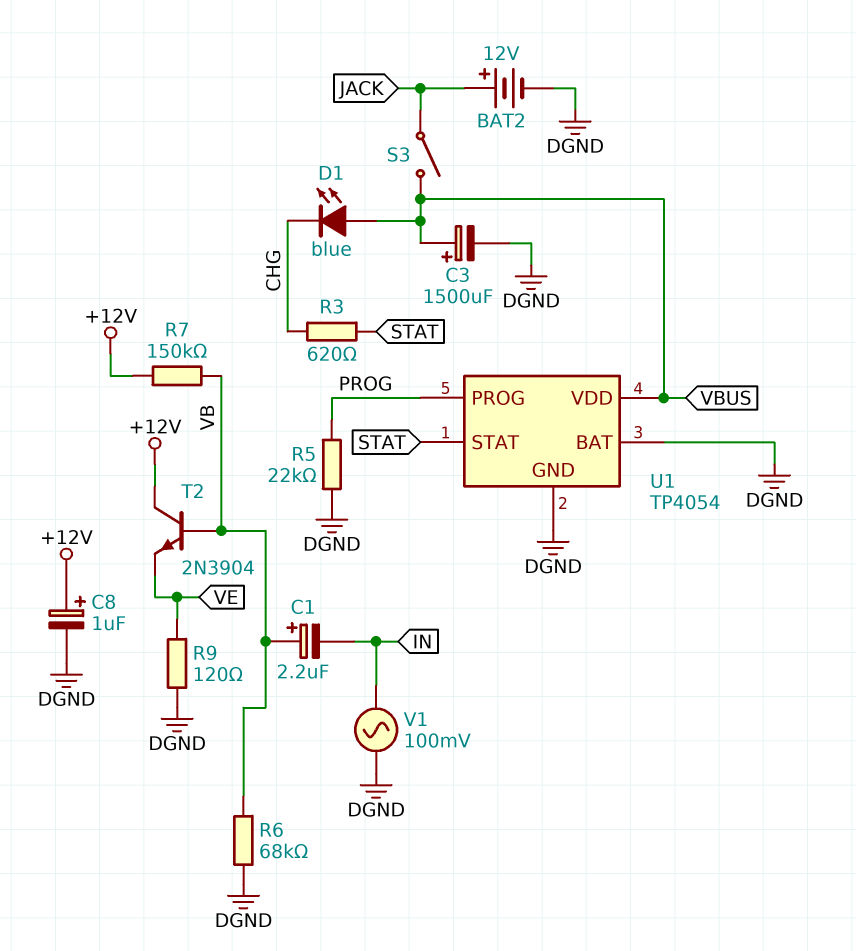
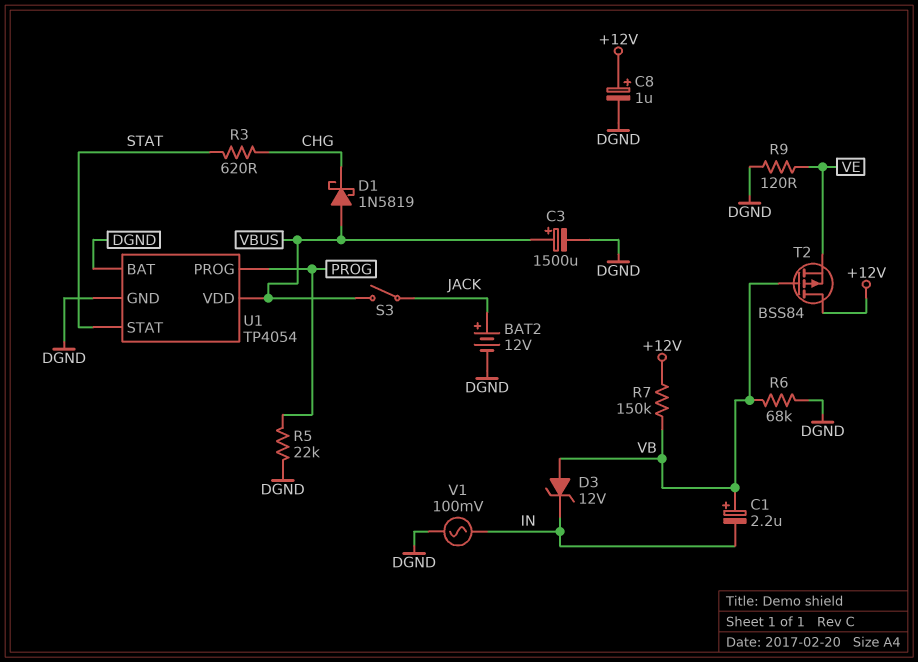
D1: LED blue (A VBUS, K CHG) -> schottky 1N5819 (A VBUS, K CHG)
D3: none -> zener 12V (A VB, K IN)
T2: NPN 2N3904 (B VB, C +12V, E VE) -> PMOS BSS84 (G VB, D +12V, S VE)

